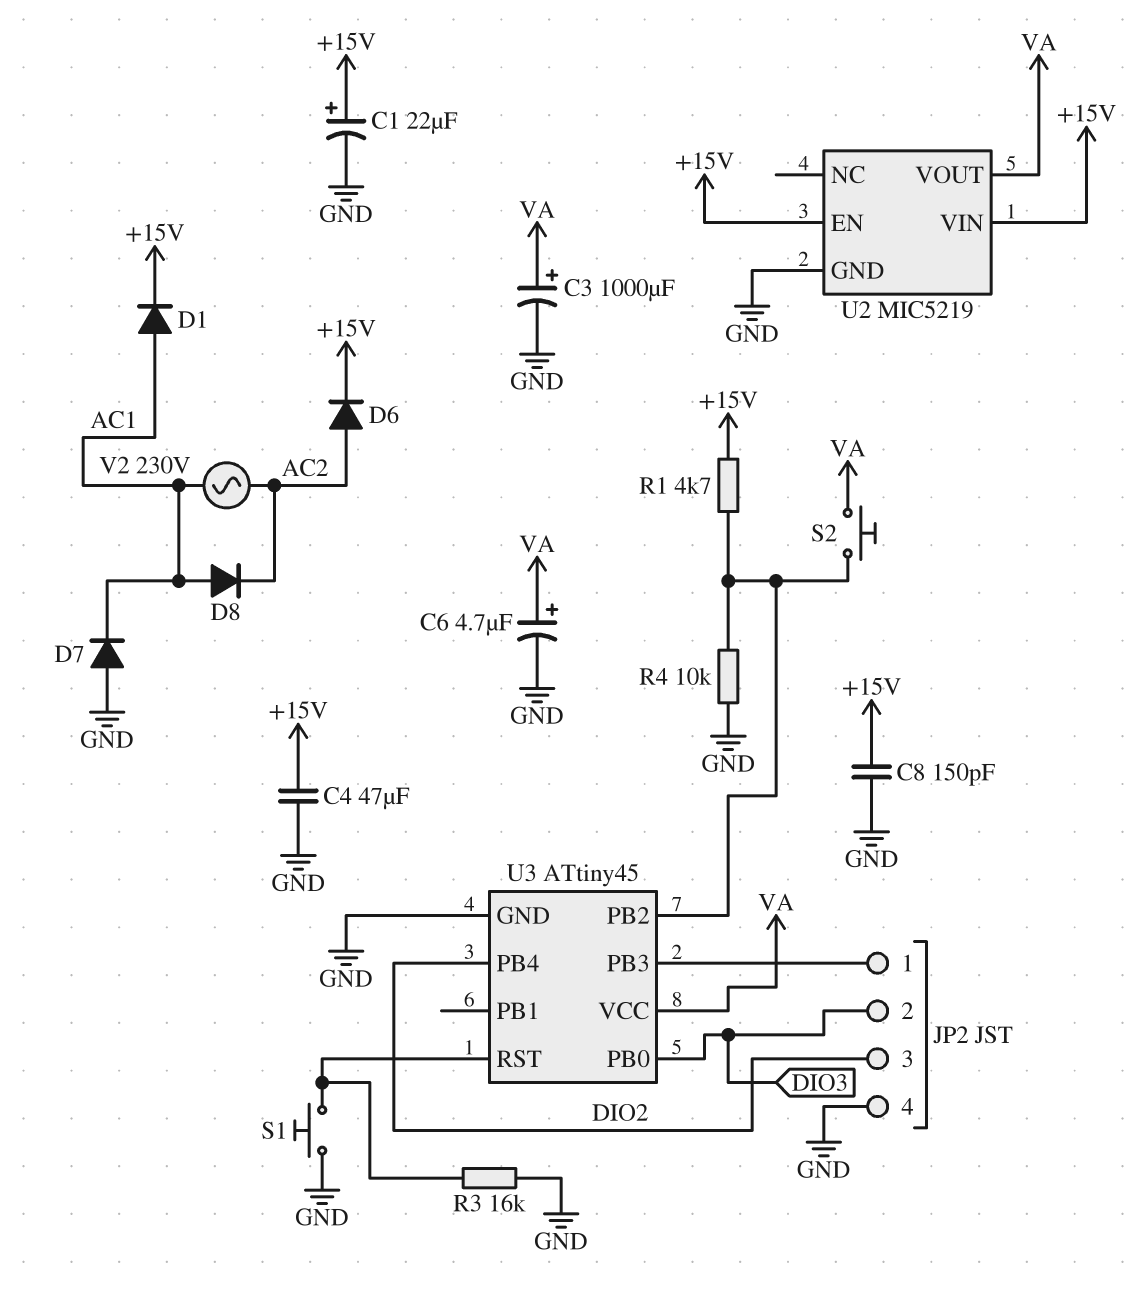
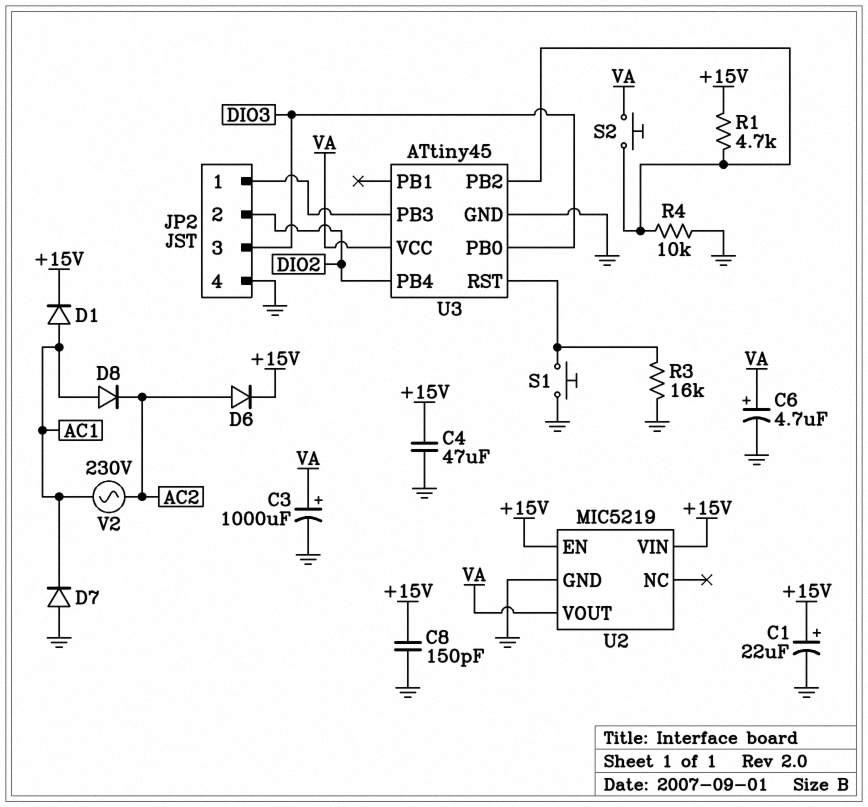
JP2 pin 2: DIO3 -> DIO2
JP2 pin 3: DIO2 -> DIO3

